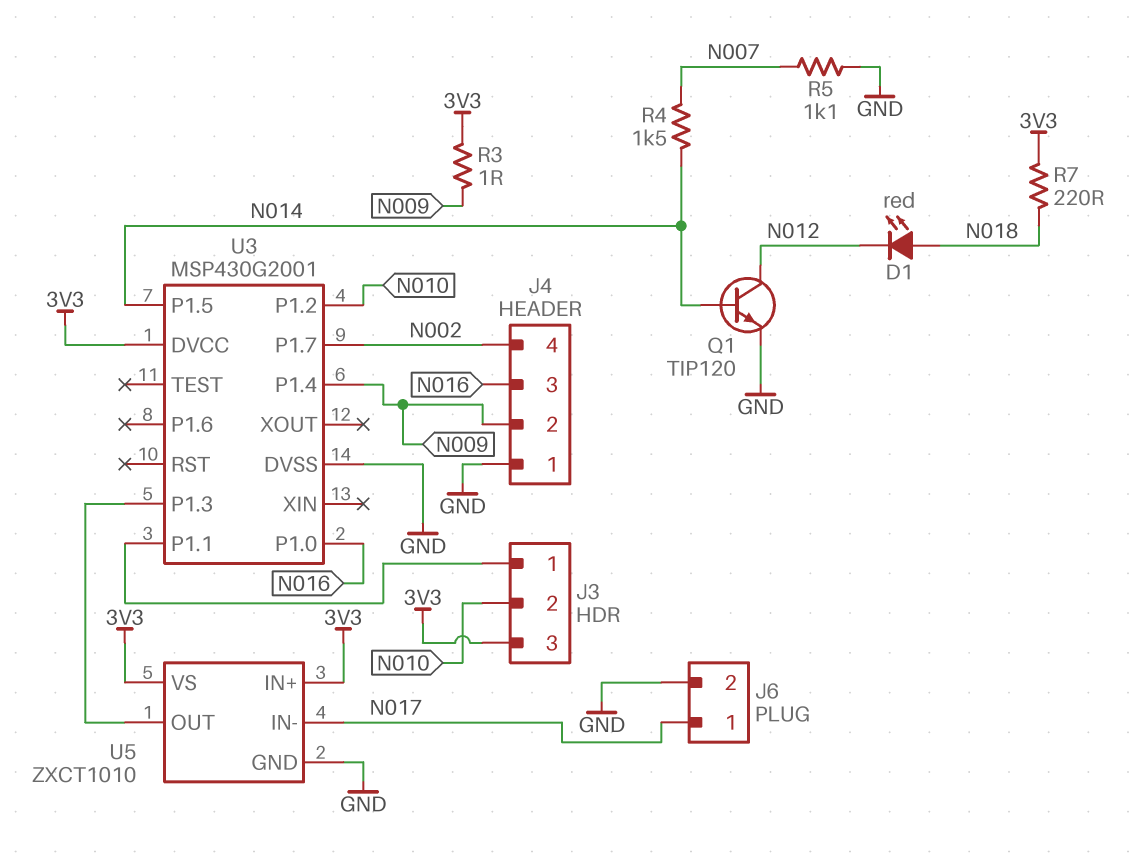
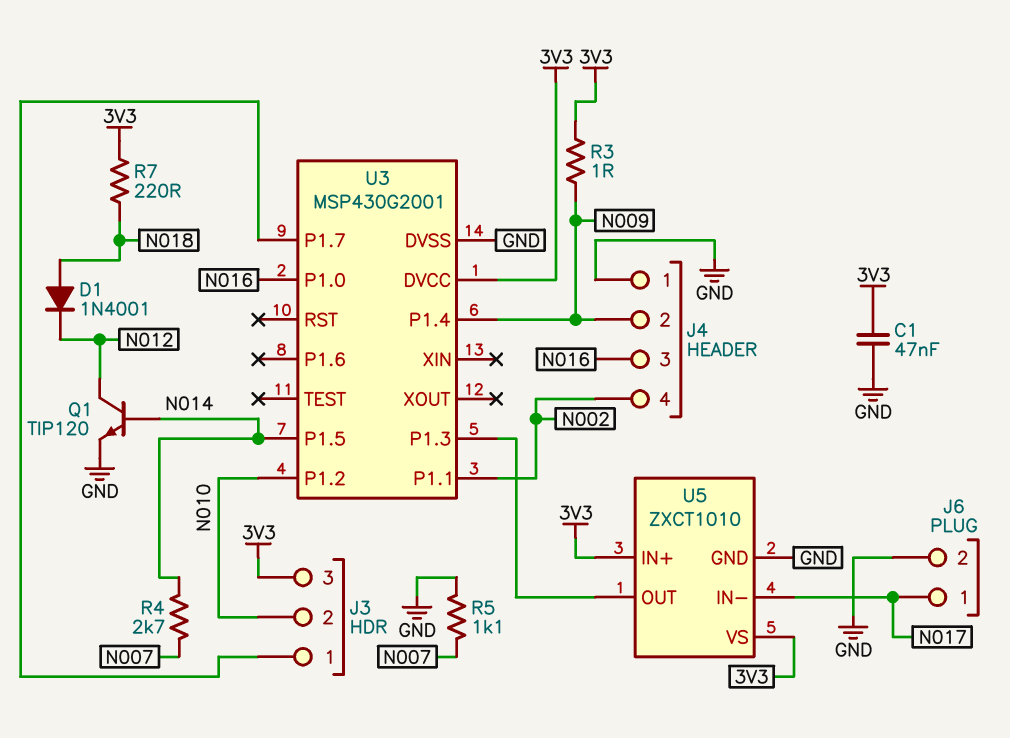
C1: none -> 47nF (3V3, GND)
D1: LED red (A N018, K N012) -> diode 1N4001 (A N018, K N012)
R4: 1.5k (N007, N014) -> 2.7k (N007, N014)
U3 pin P1.1: J3/1 -> N002
U3 pin P1.7: N002 -> J3/1

